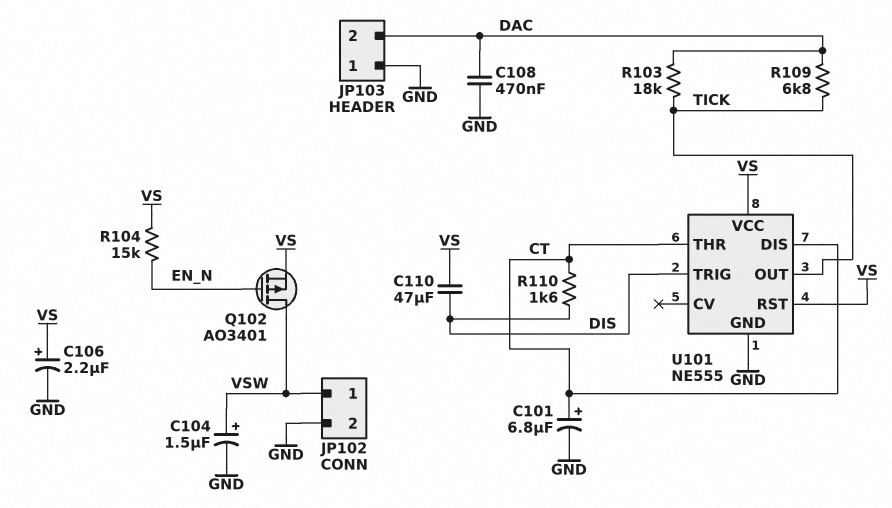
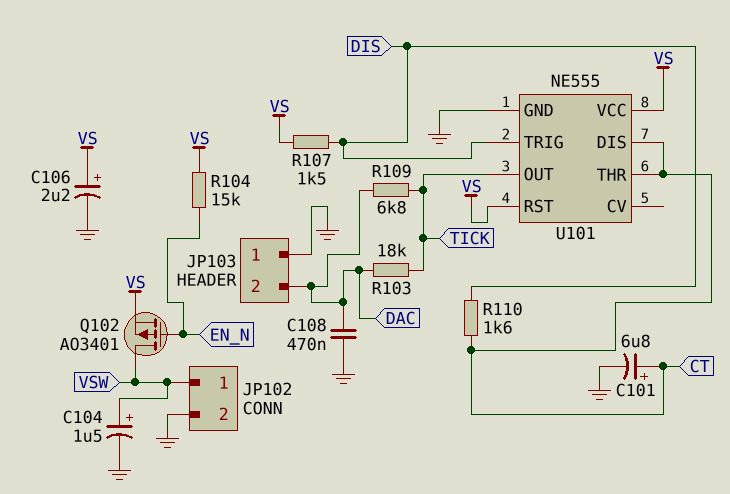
C110: 47uF (DIS, VS) -> none
R107: none -> 1.5k (DIS, VS)

